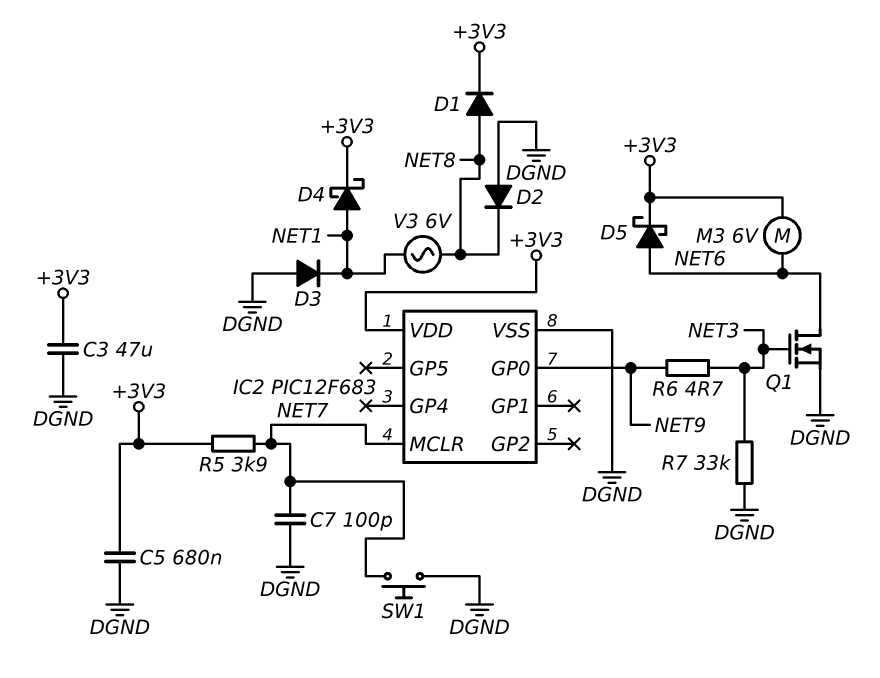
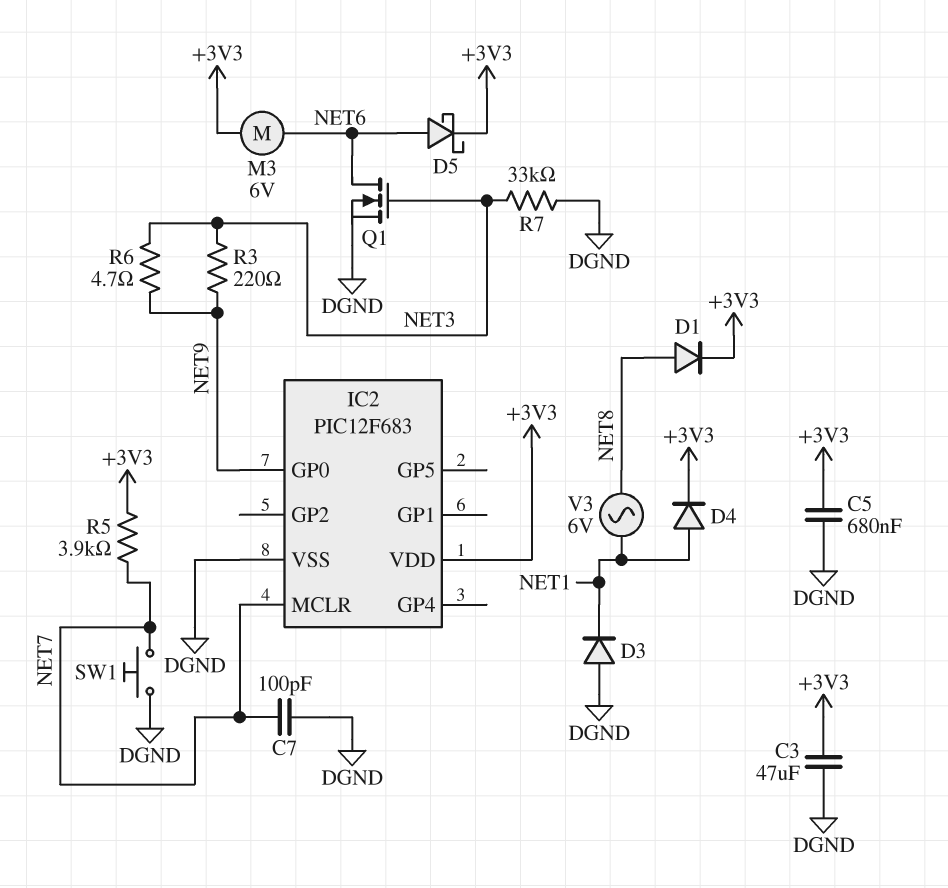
D2: diode (A DGND, K NET8) -> none
D4: schottky (A NET1, K +3V3) -> diode (A NET1, K +3V3)
R3: none -> 220 (NET3, NET9)

